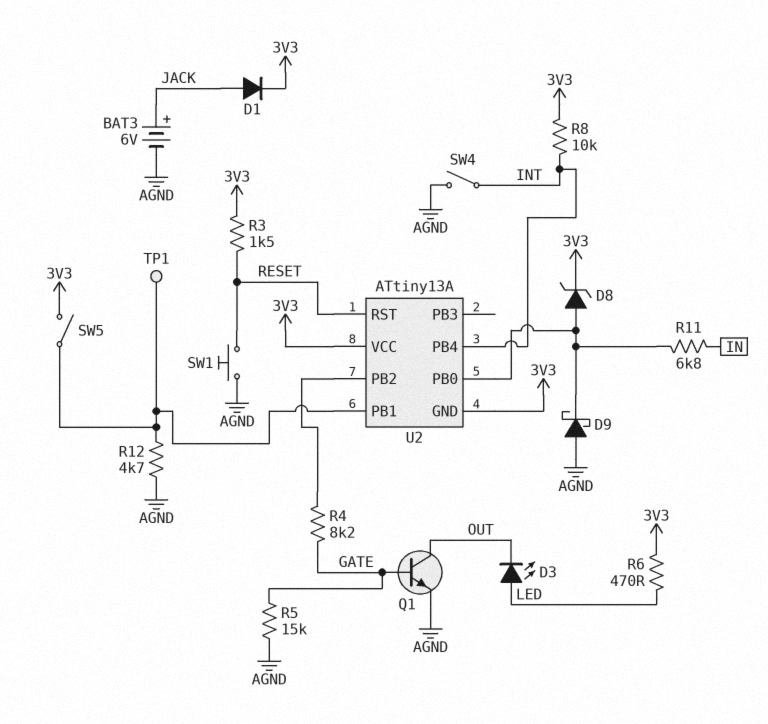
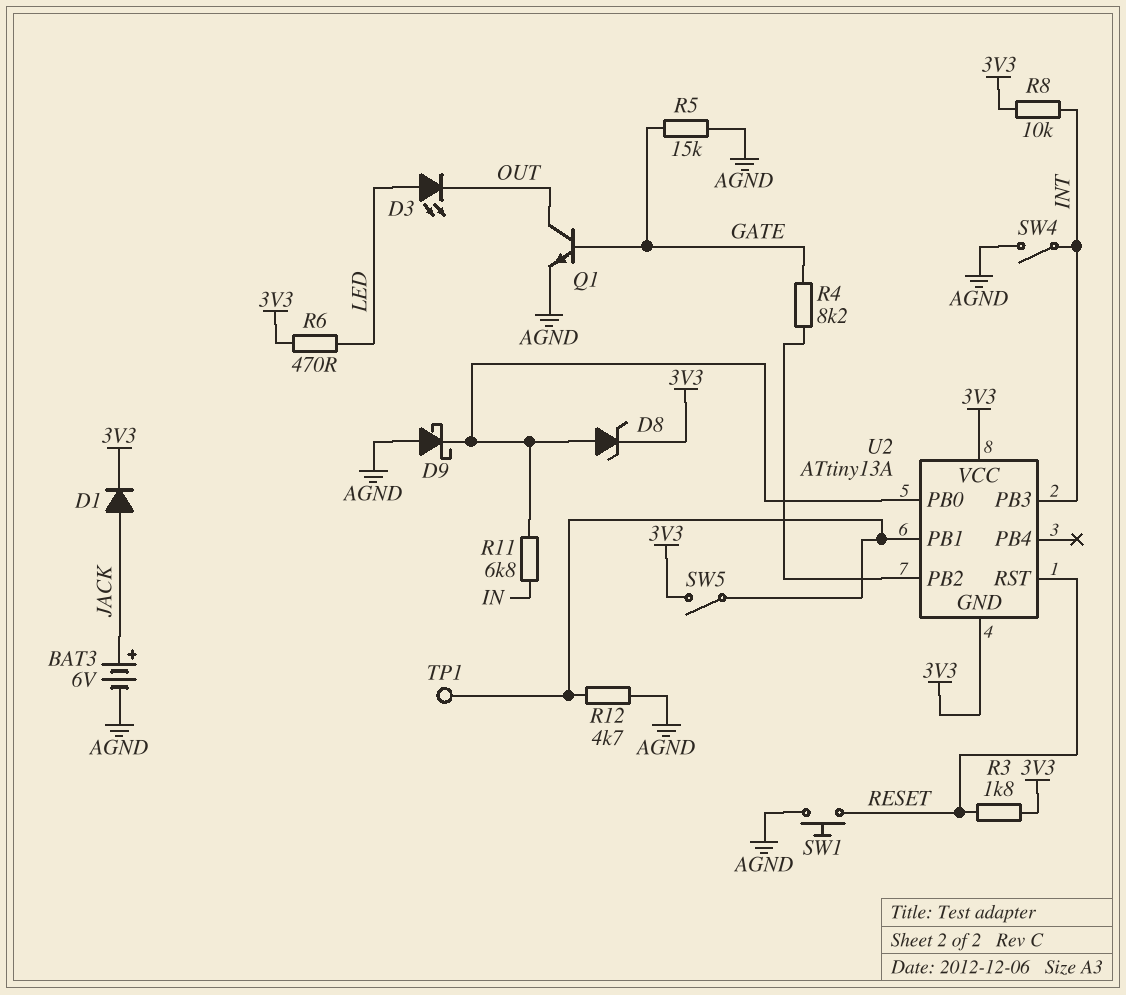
R3: 1.5k (3V3, RESET) -> 1.8k (3V3, RESET)
U2 pin PB3: none -> INT
U2 pin PB4: INT -> none

